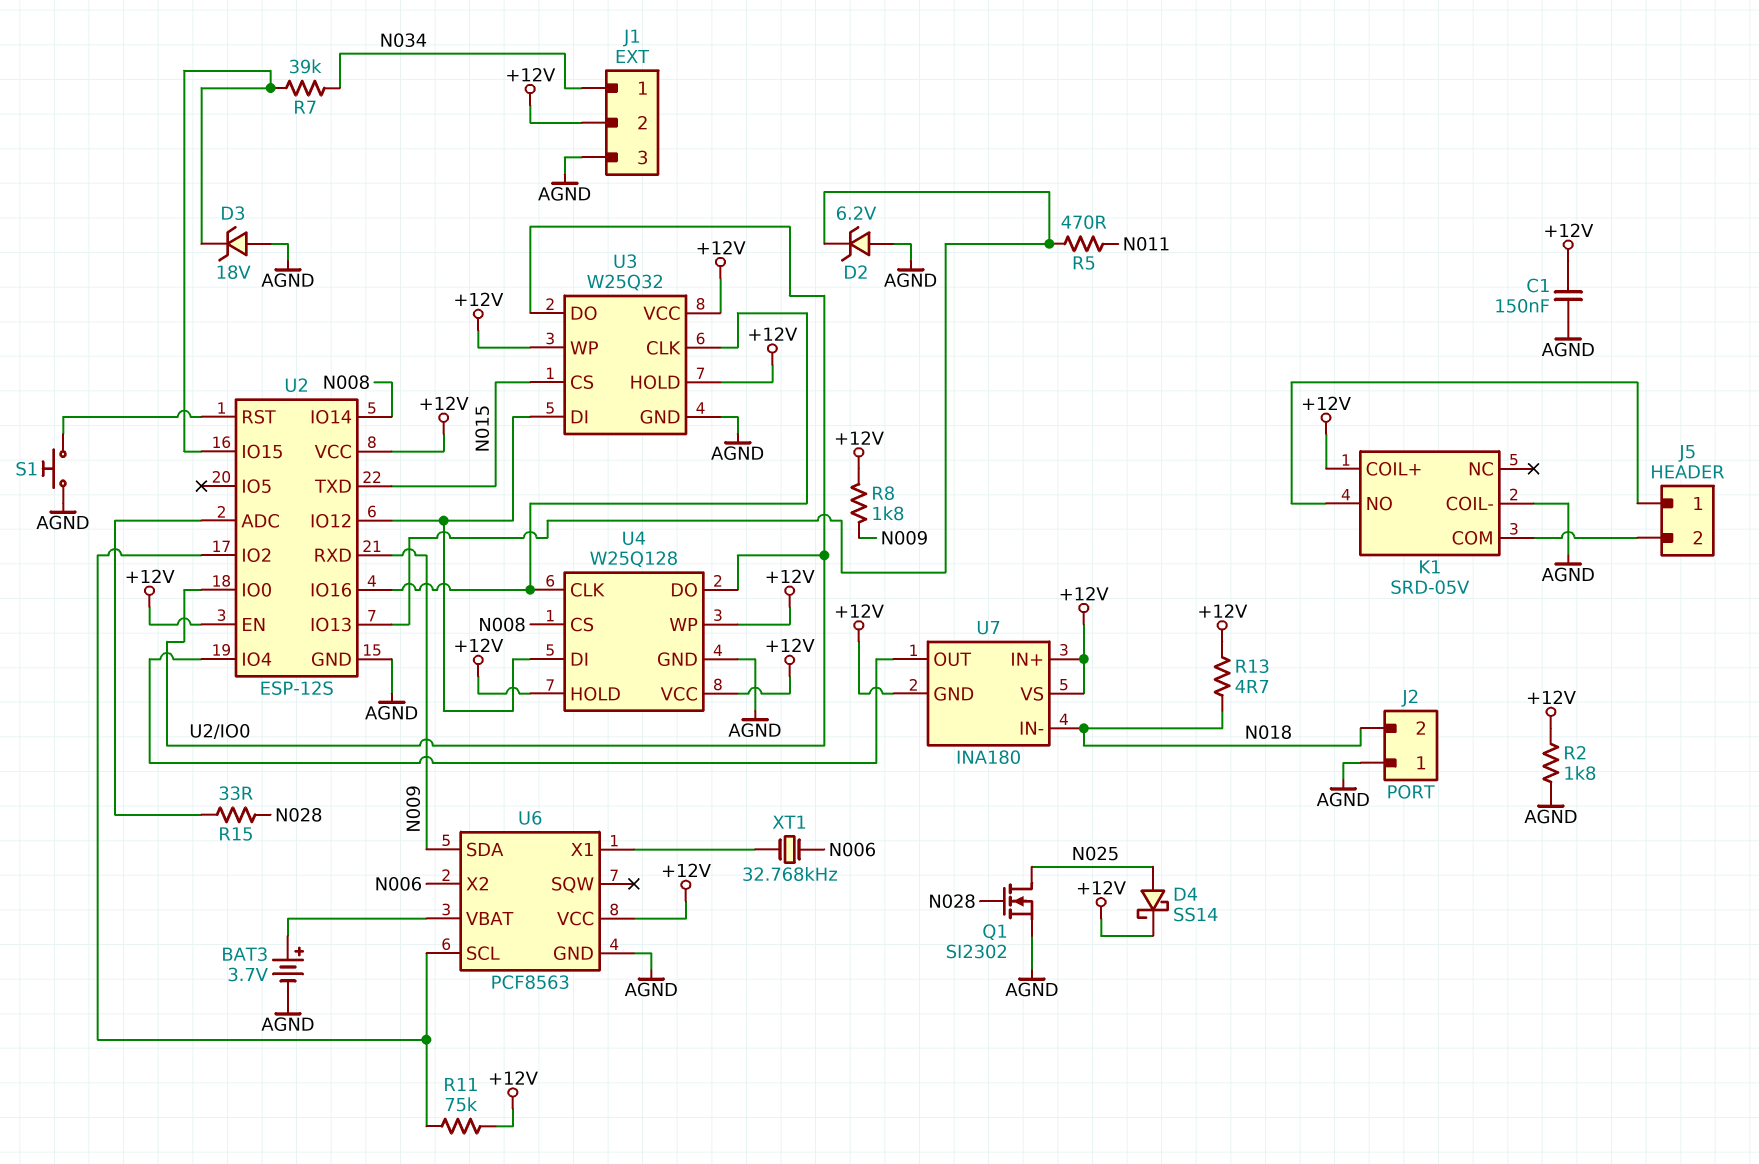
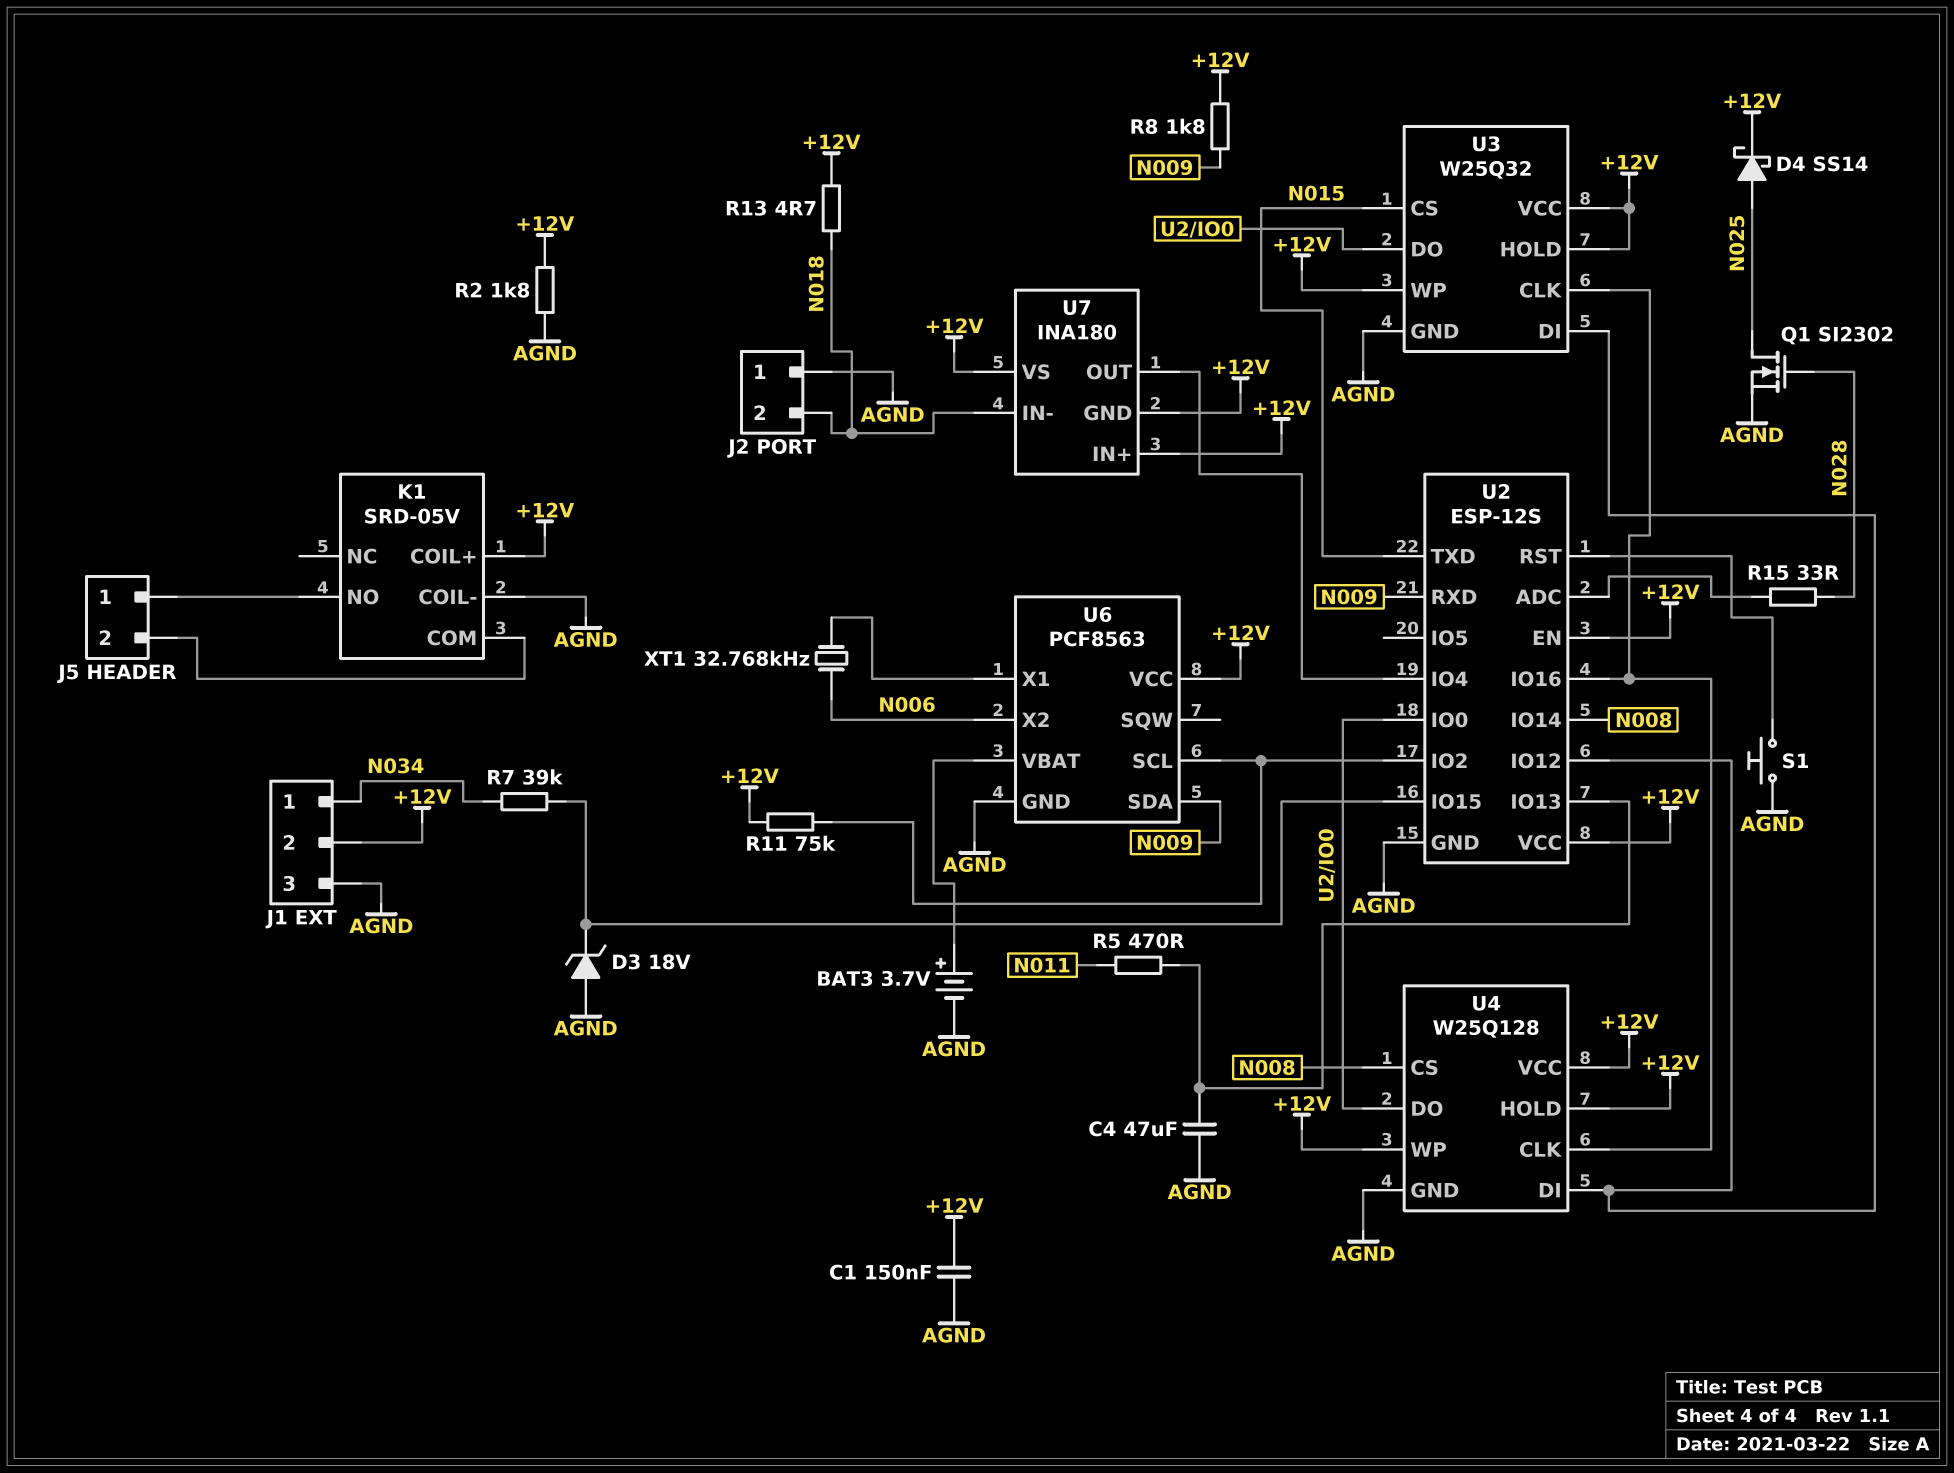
C4: none -> 47uF (AGND, U2/IO13)
D2: zener 6.2V (A AGND, K U2/IO13) -> none

